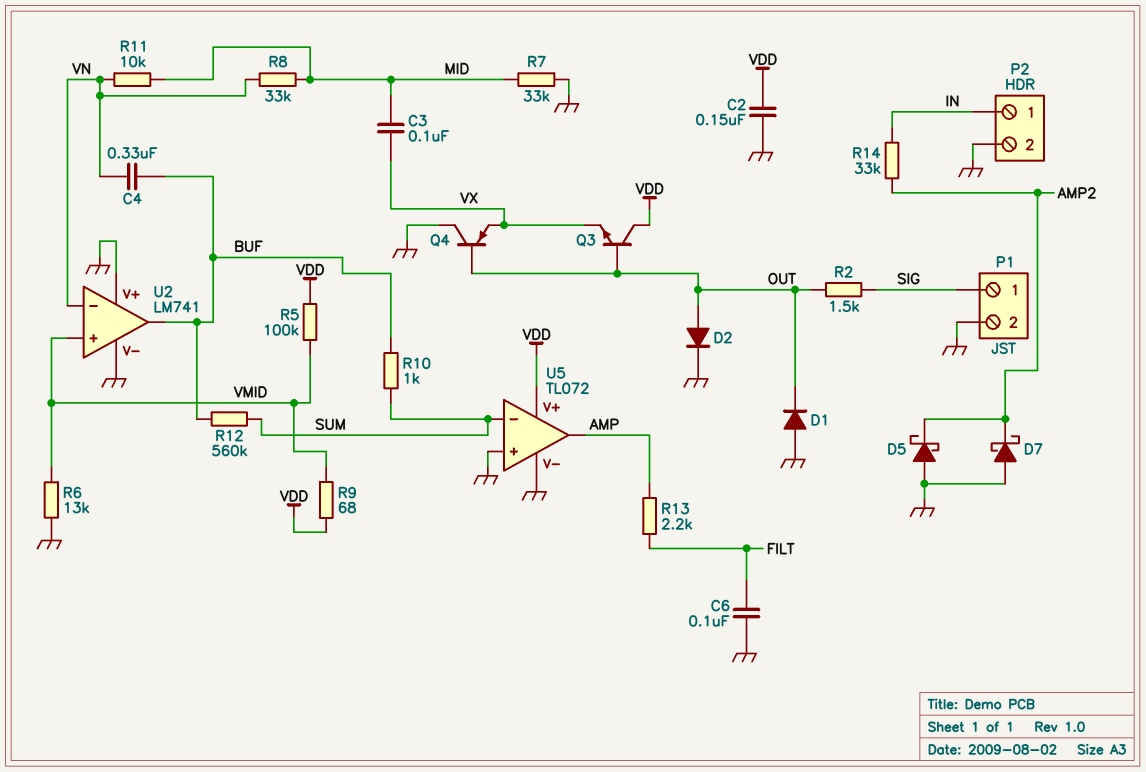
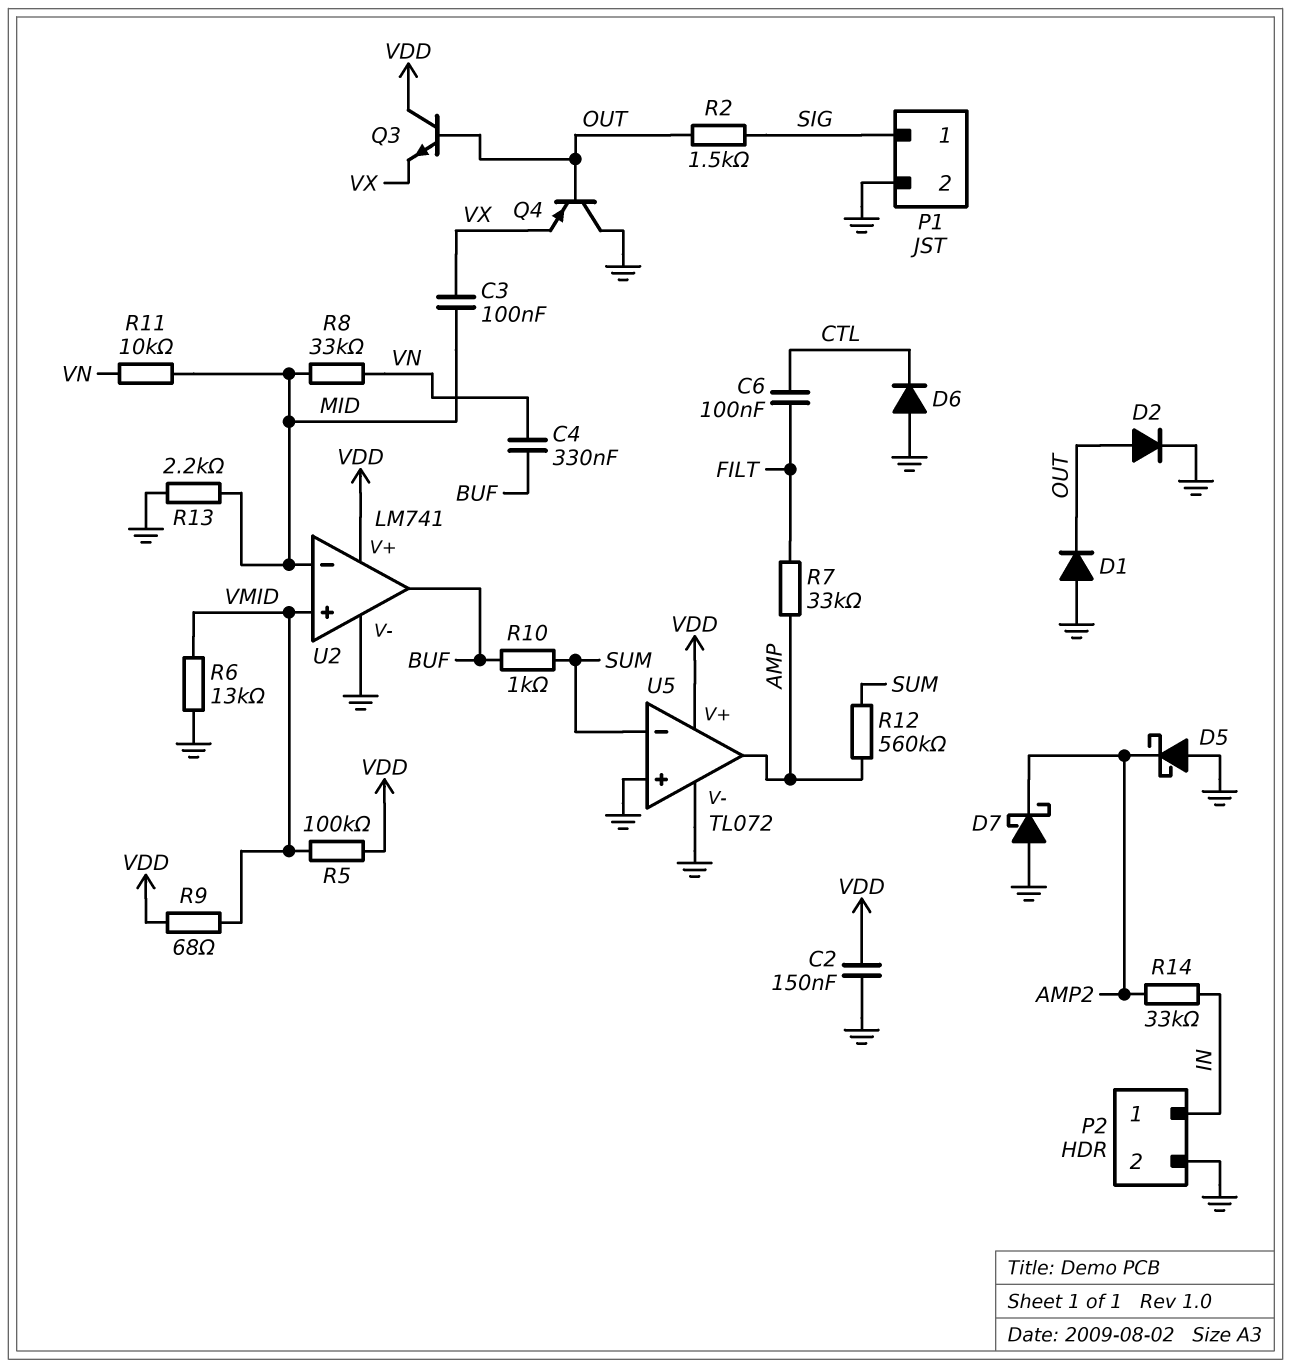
C6: 100nF (FILT, GND) -> 100nF (CTL, FILT)
D6: none -> diode (A GND, K CTL)
R7: 33k (GND, MID) -> 33k (AMP, FILT)
R12: 560k (BUF, SUM) -> 560k (AMP, SUM)
R13: 2.2k (AMP, FILT) -> 2.2k (GND, MID)
U2 pin V+: GND -> VDD
U2 pin in-: VN -> MID

